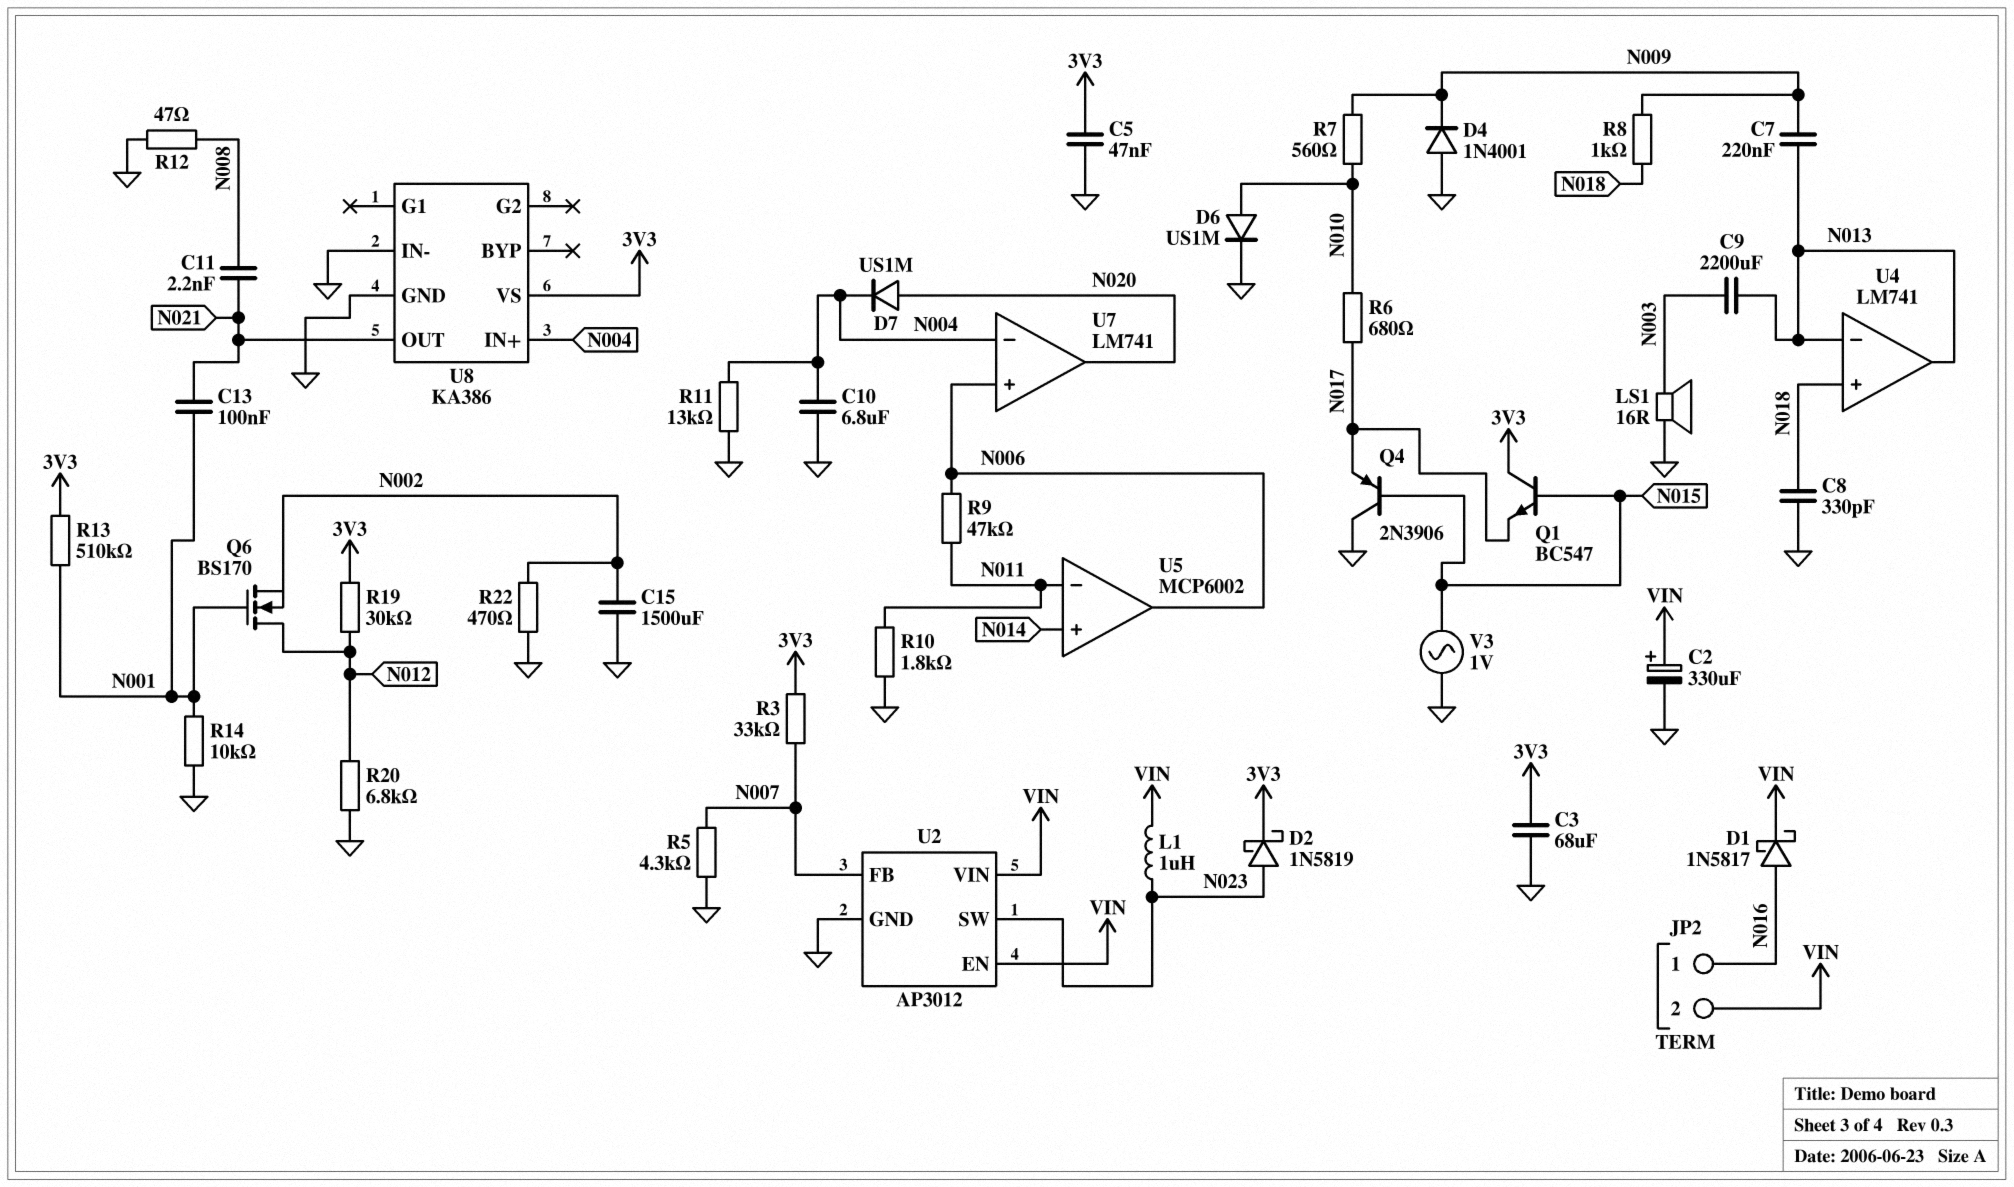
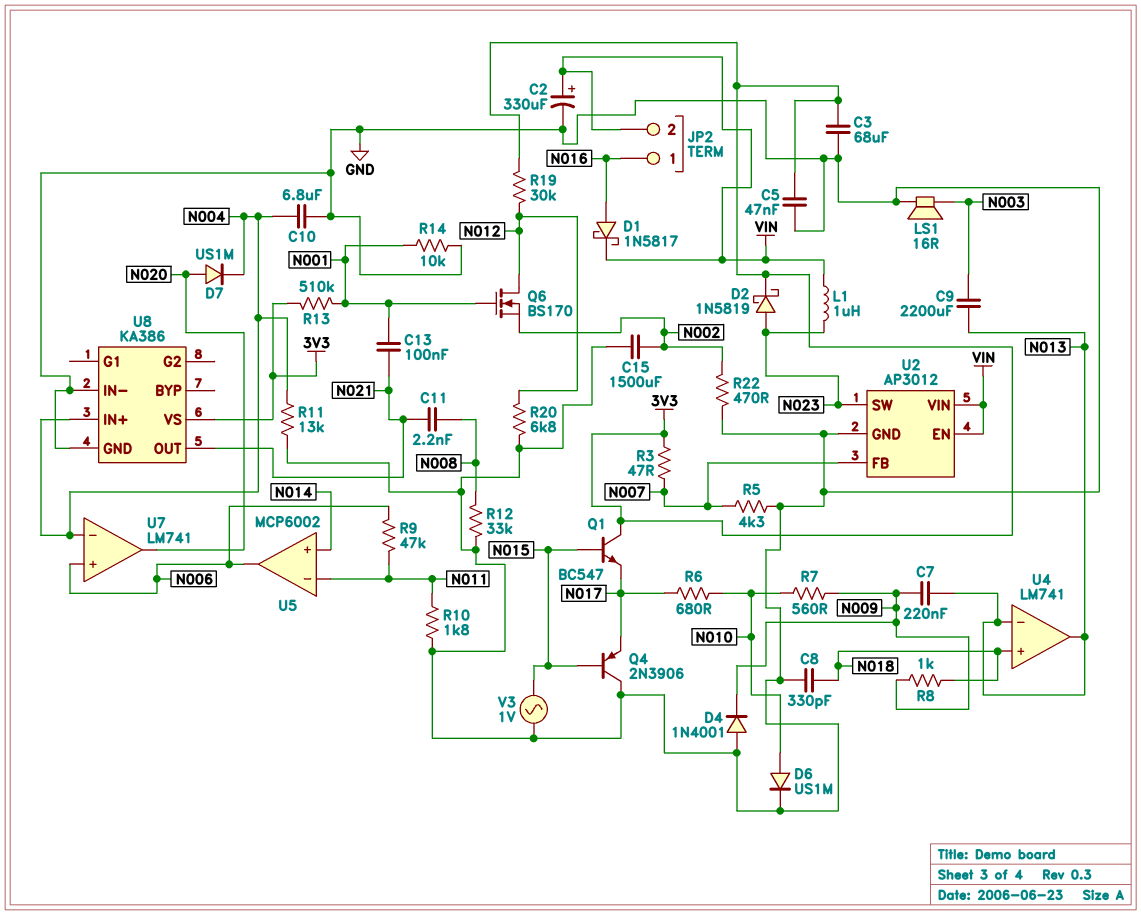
R3: 33k (3V3, N007) -> 47 (3V3, N007)
R12: 47 (GND, N008) -> 33k (GND, N008)

